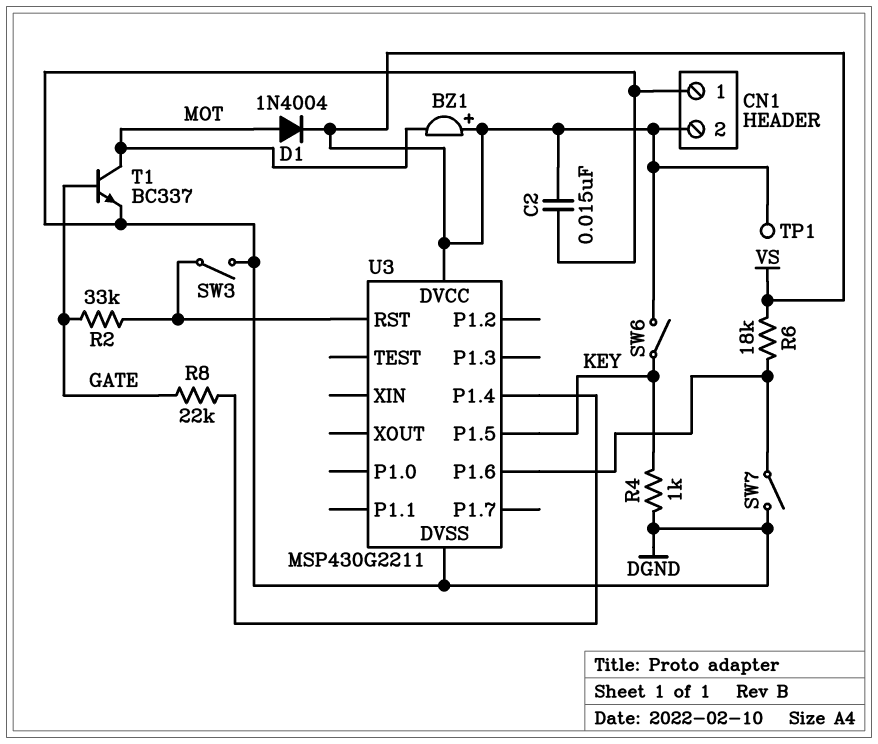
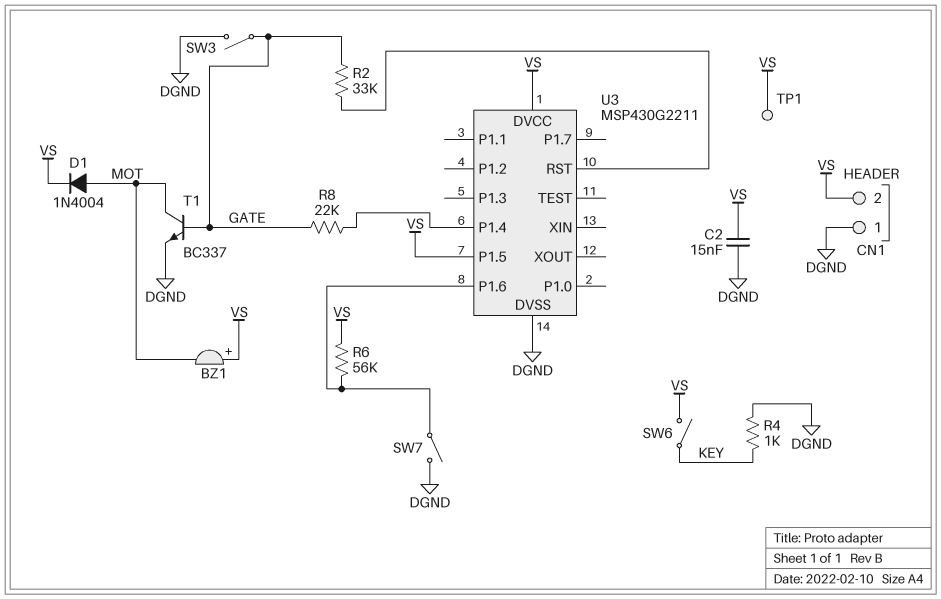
R6: 18k (U3/P1.6, VS) -> 56k (U3/P1.6, VS)
SW3: switch (DGND, U3/RST) -> switch (DGND, GATE)
U3 pin P1.5: KEY -> VS

